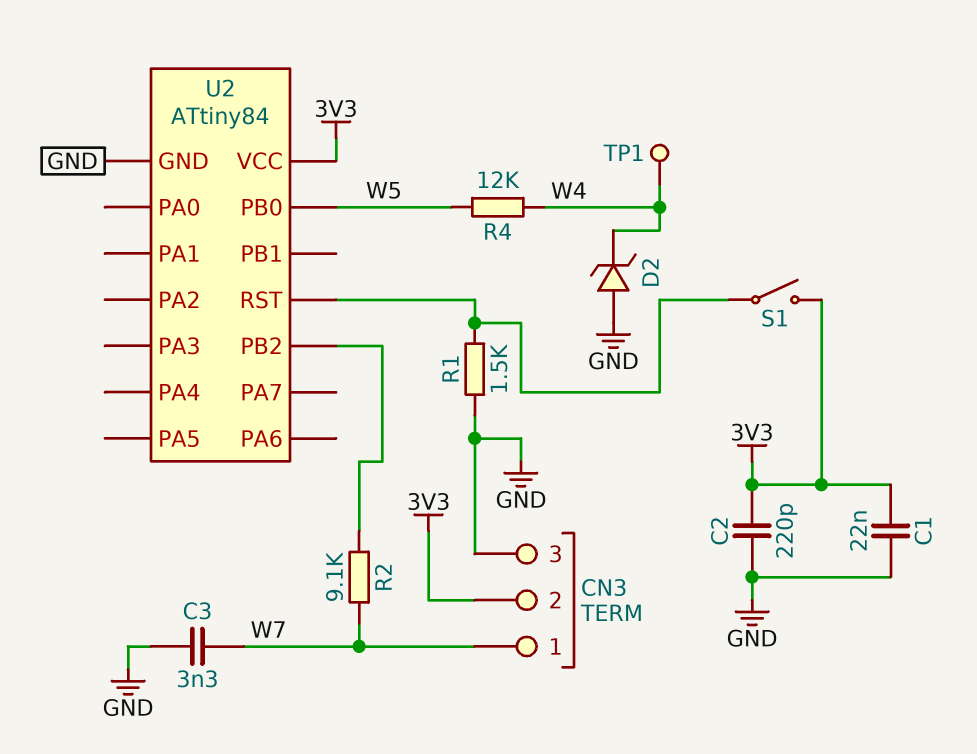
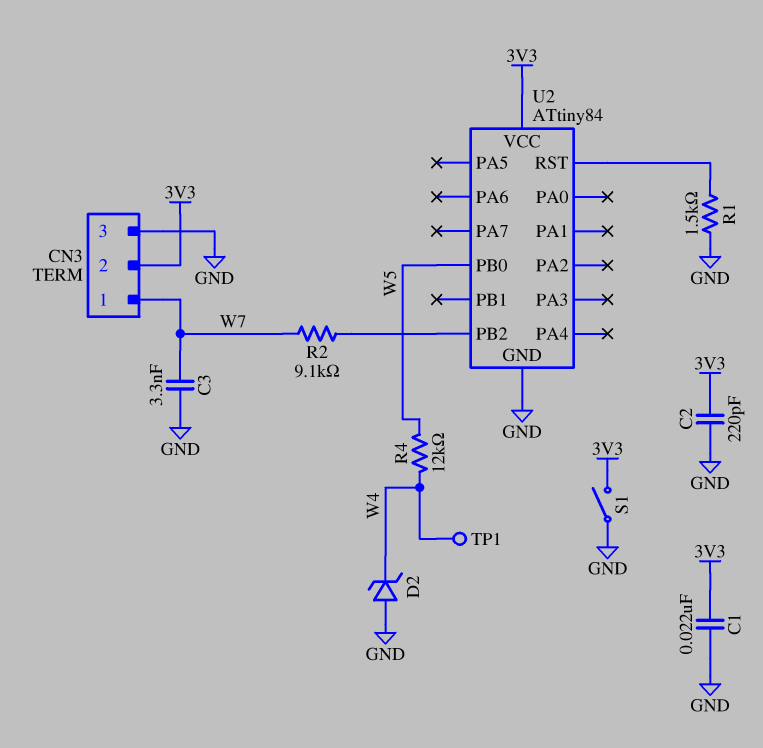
S1: switch (3V3, U2/RST) -> switch (3V3, GND)

